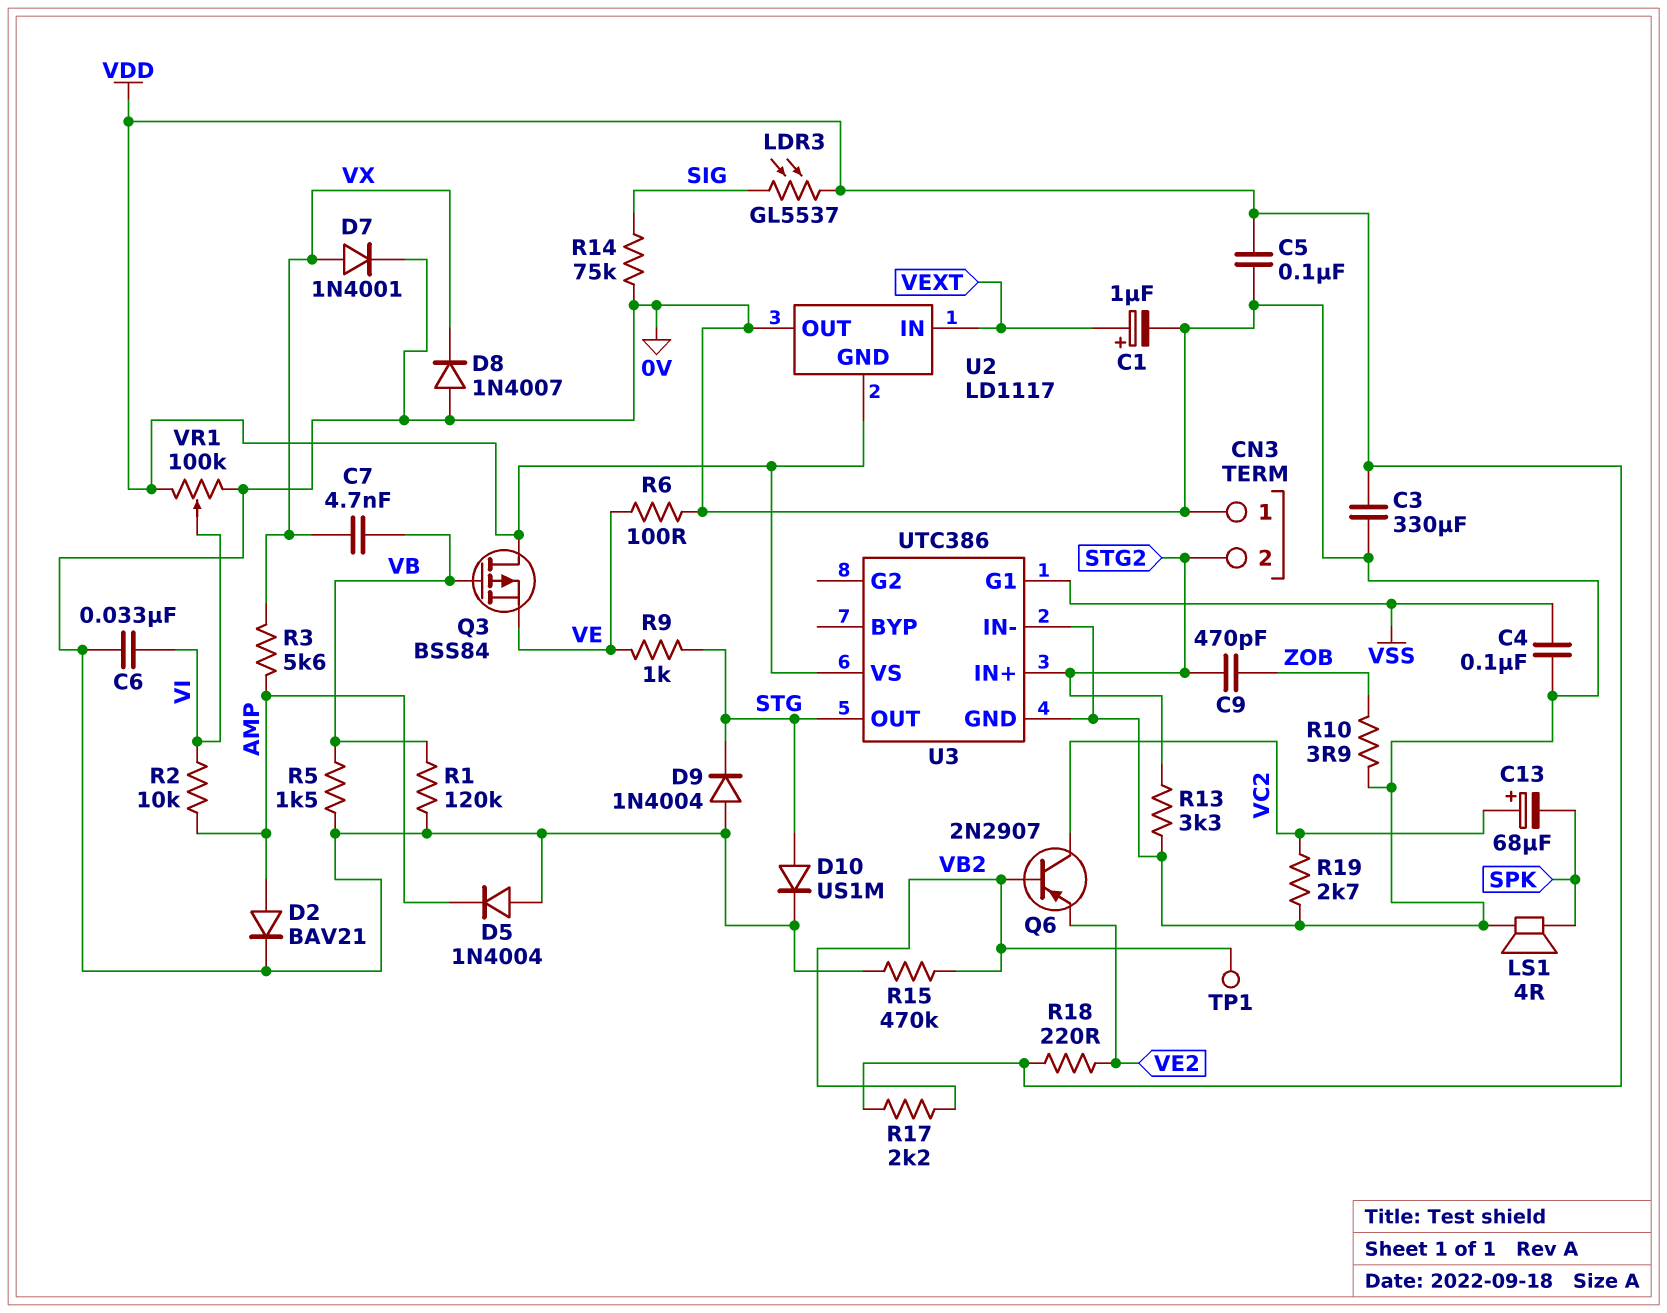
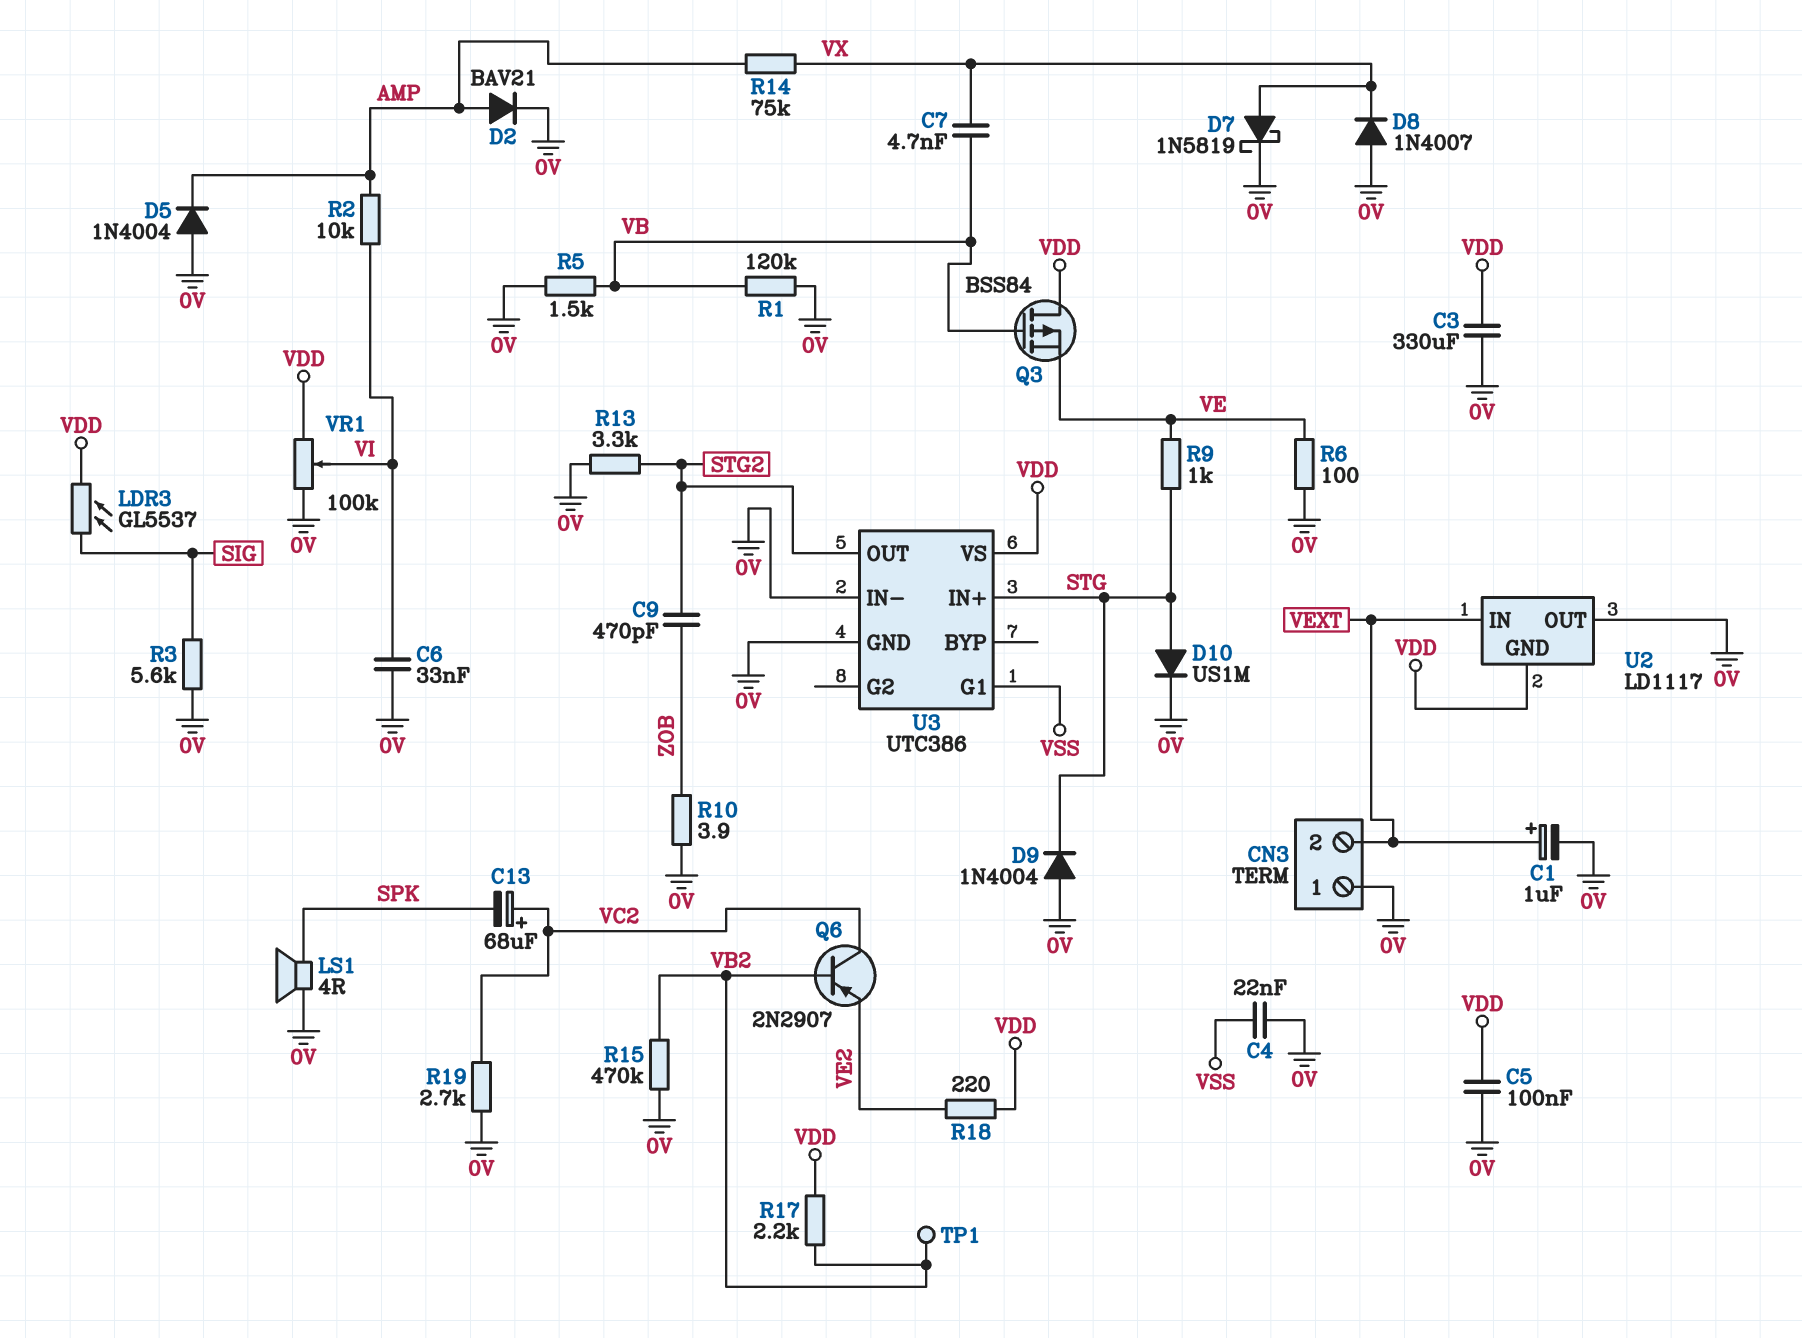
C4: 100nF (0V, VSS) -> 22nF (0V, VSS)
CN3 pin 2: STG2 -> VEXT
D7: diode 1N4001 (A VX, K 0V) -> schottky 1N5819 (A VX, K 0V)
R3: 5.6k (AMP, VX) -> 5.6k (0V, SIG)
R14: 75k (0V, SIG) -> 75k (AMP, VX)
U3 pin IN+: STG2 -> STG
U3 pin OUT: STG -> STG2

